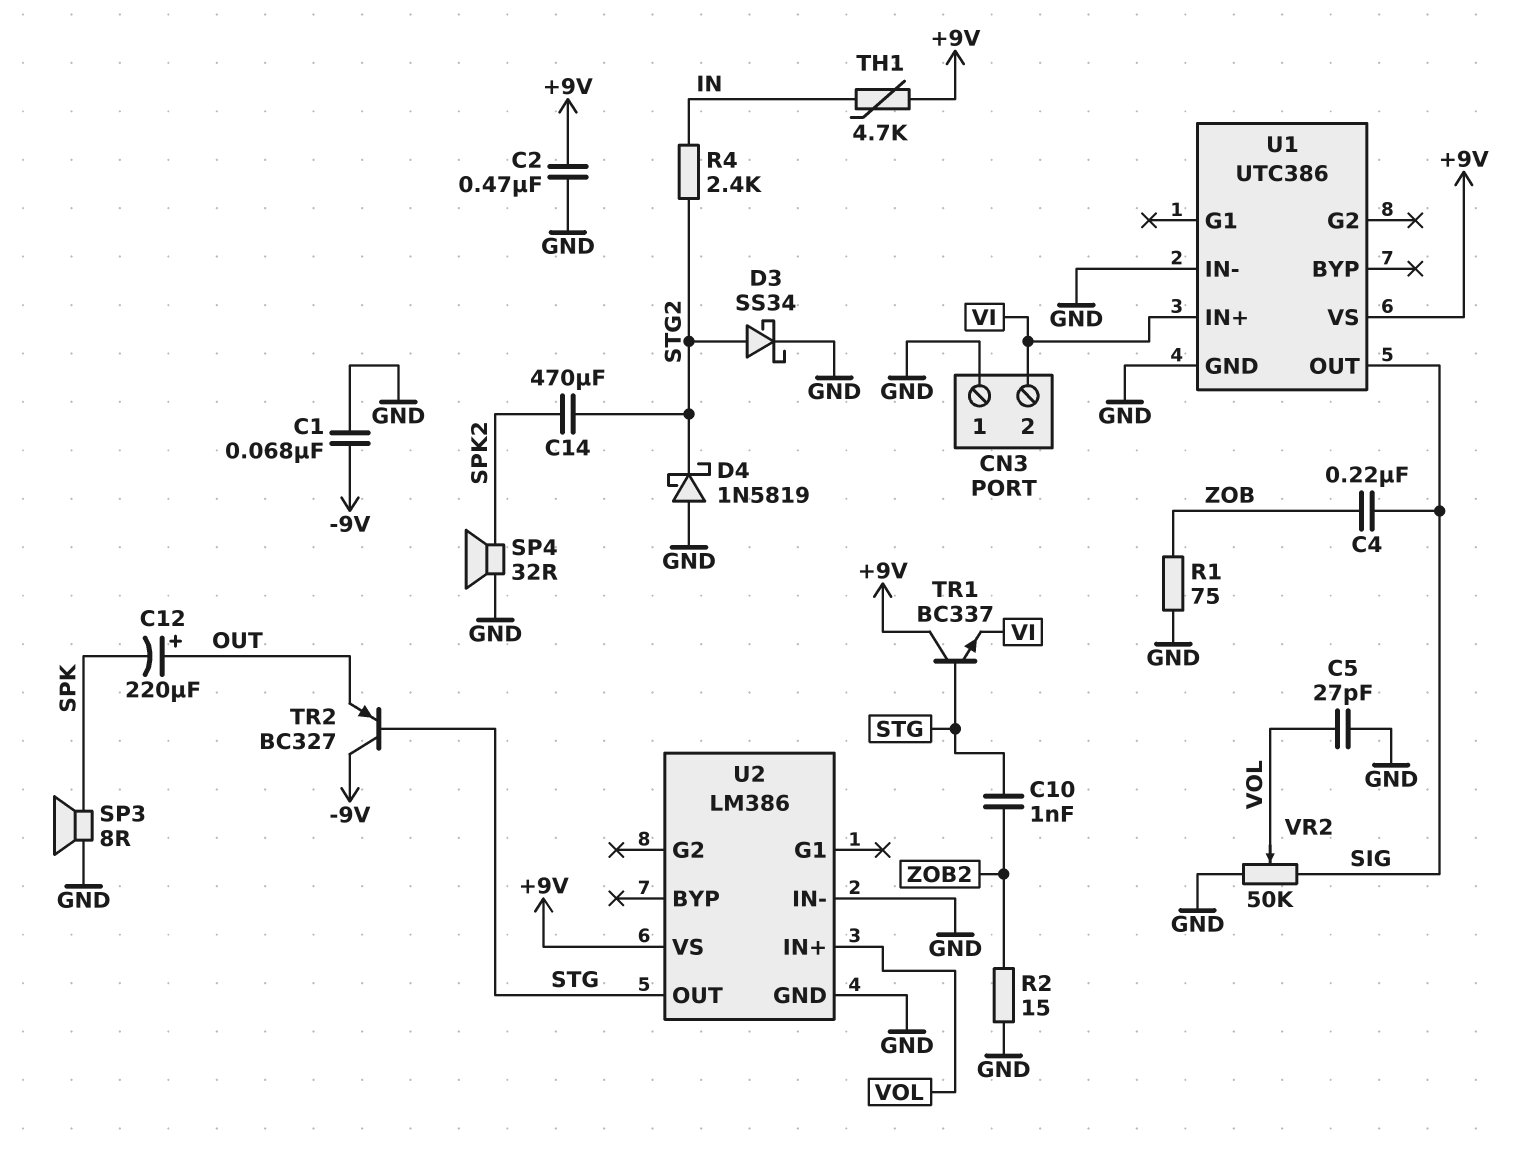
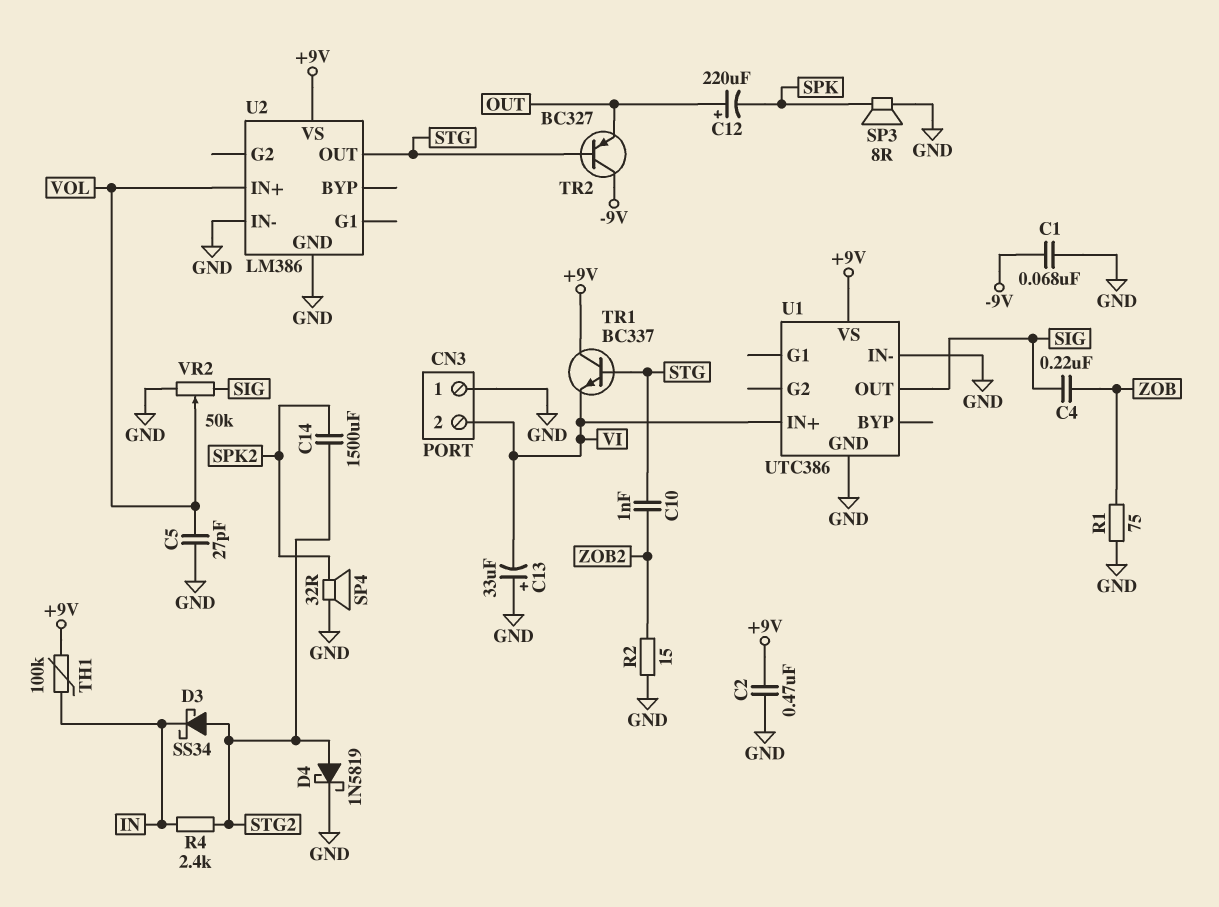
C13: none -> 33uF (plus GND, minus VI)
C14: 470uF (SPK2, STG2) -> 1500uF (SPK2, STG2)
D3: schottky SS34 (A STG2, K GND) -> schottky SS34 (A STG2, K IN)
D4: schottky 1N5819 (A GND, K STG2) -> schottky 1N5819 (A STG2, K GND)
TH1: 4.7k (+9V, IN) -> 100k (+9V, IN)

